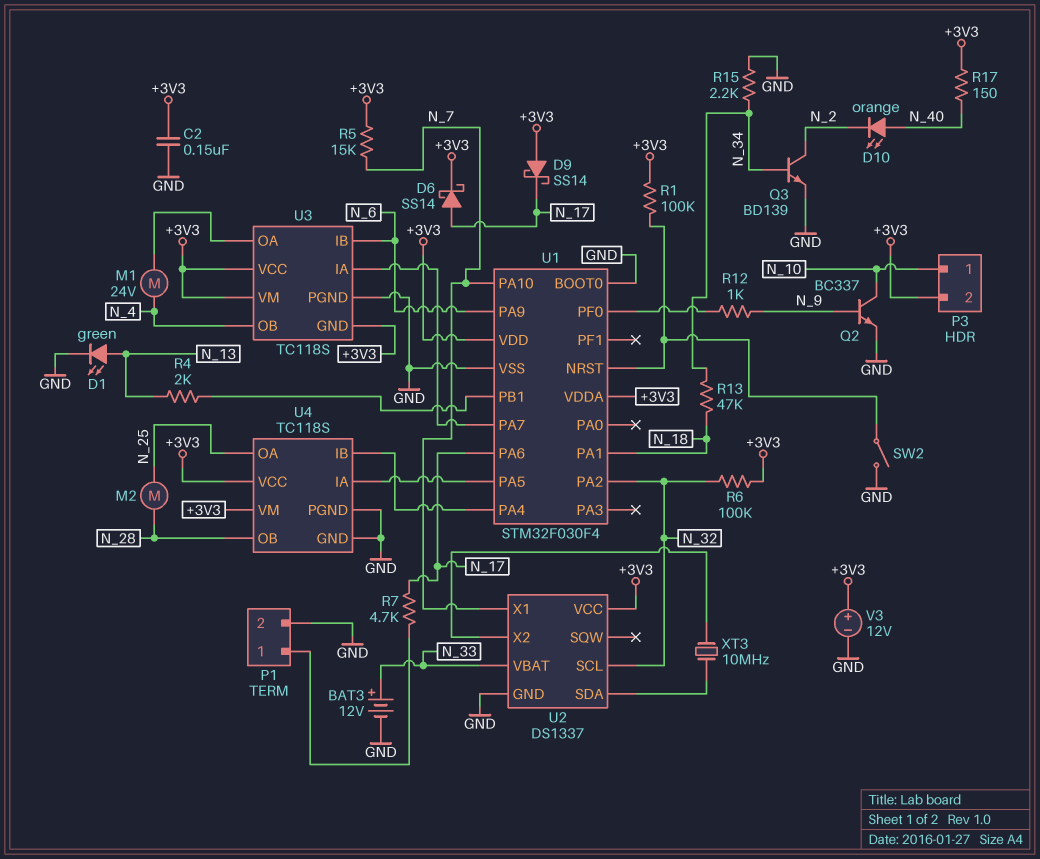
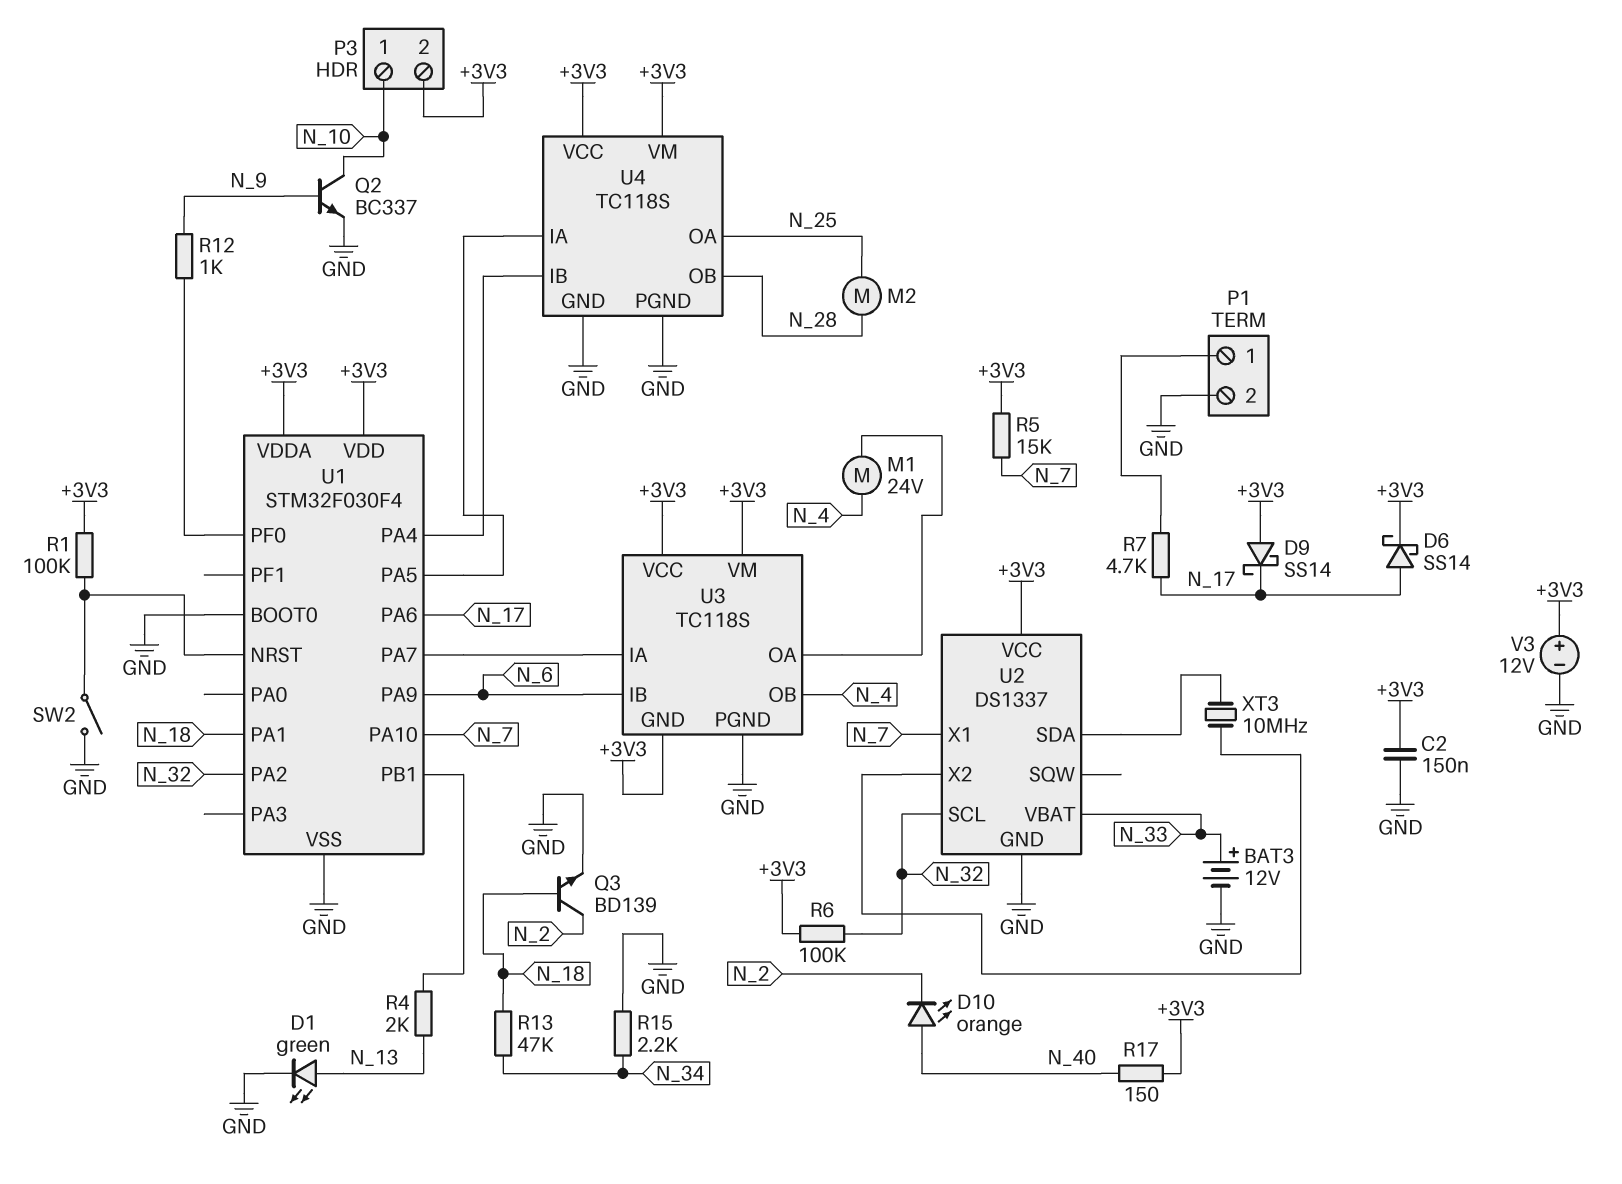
Q3: NPN BD139 (B N_34, C N_2, E GND) -> NPN BD139 (B N_18, C N_2, E GND)

